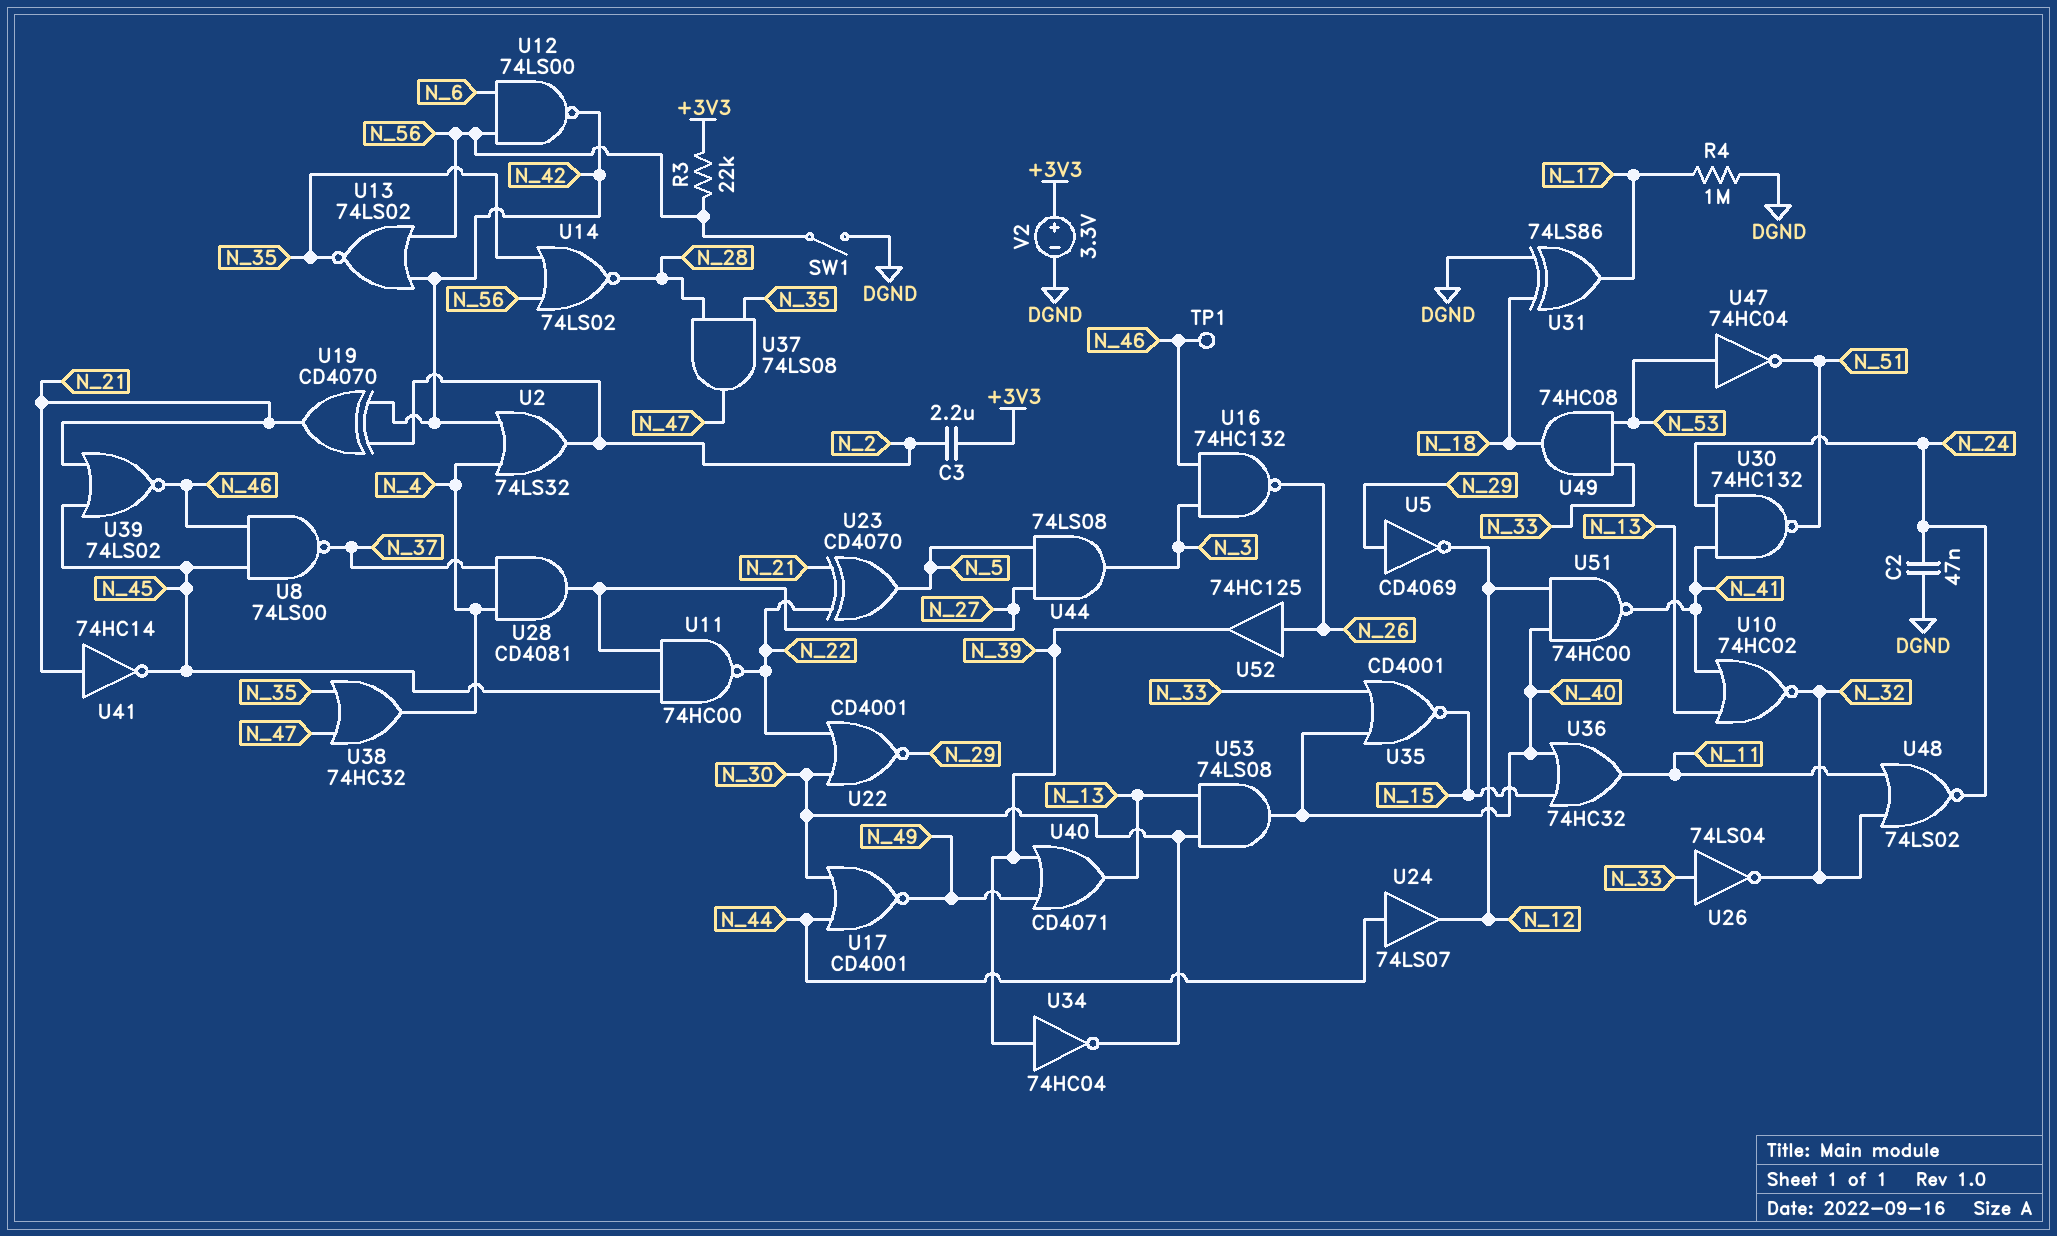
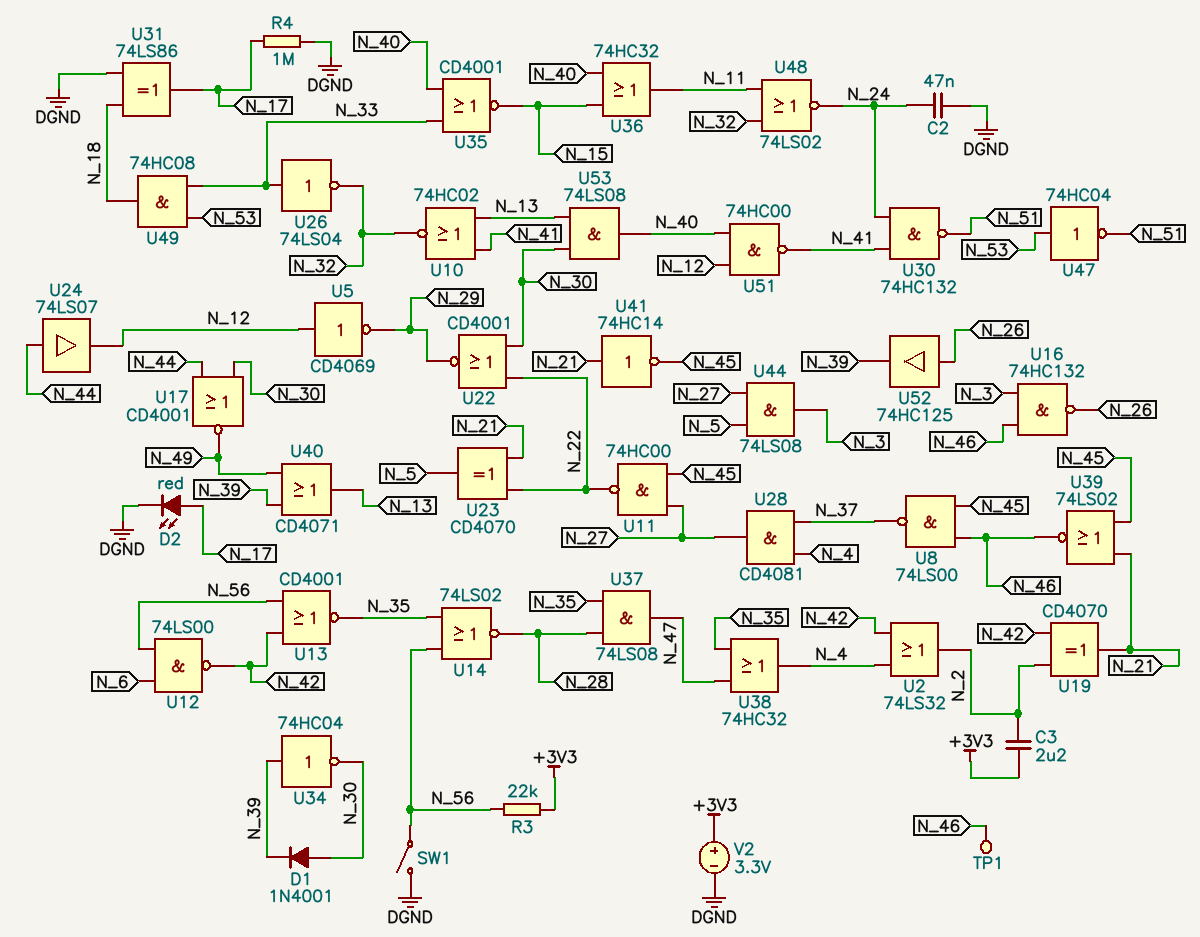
D1: none -> diode 1N4001 (A N_30, K N_39)
D2: none -> LED red (A N_17, K DGND)
U5: NOT CD4069 (in N_29, out N_12) -> NOT CD4069 (in N_12, out N_29)
U13: NOR 74LS02 (in N_42, in N_56, out N_35) -> NOR CD4001 (in N_42, in N_56, out N_35)

